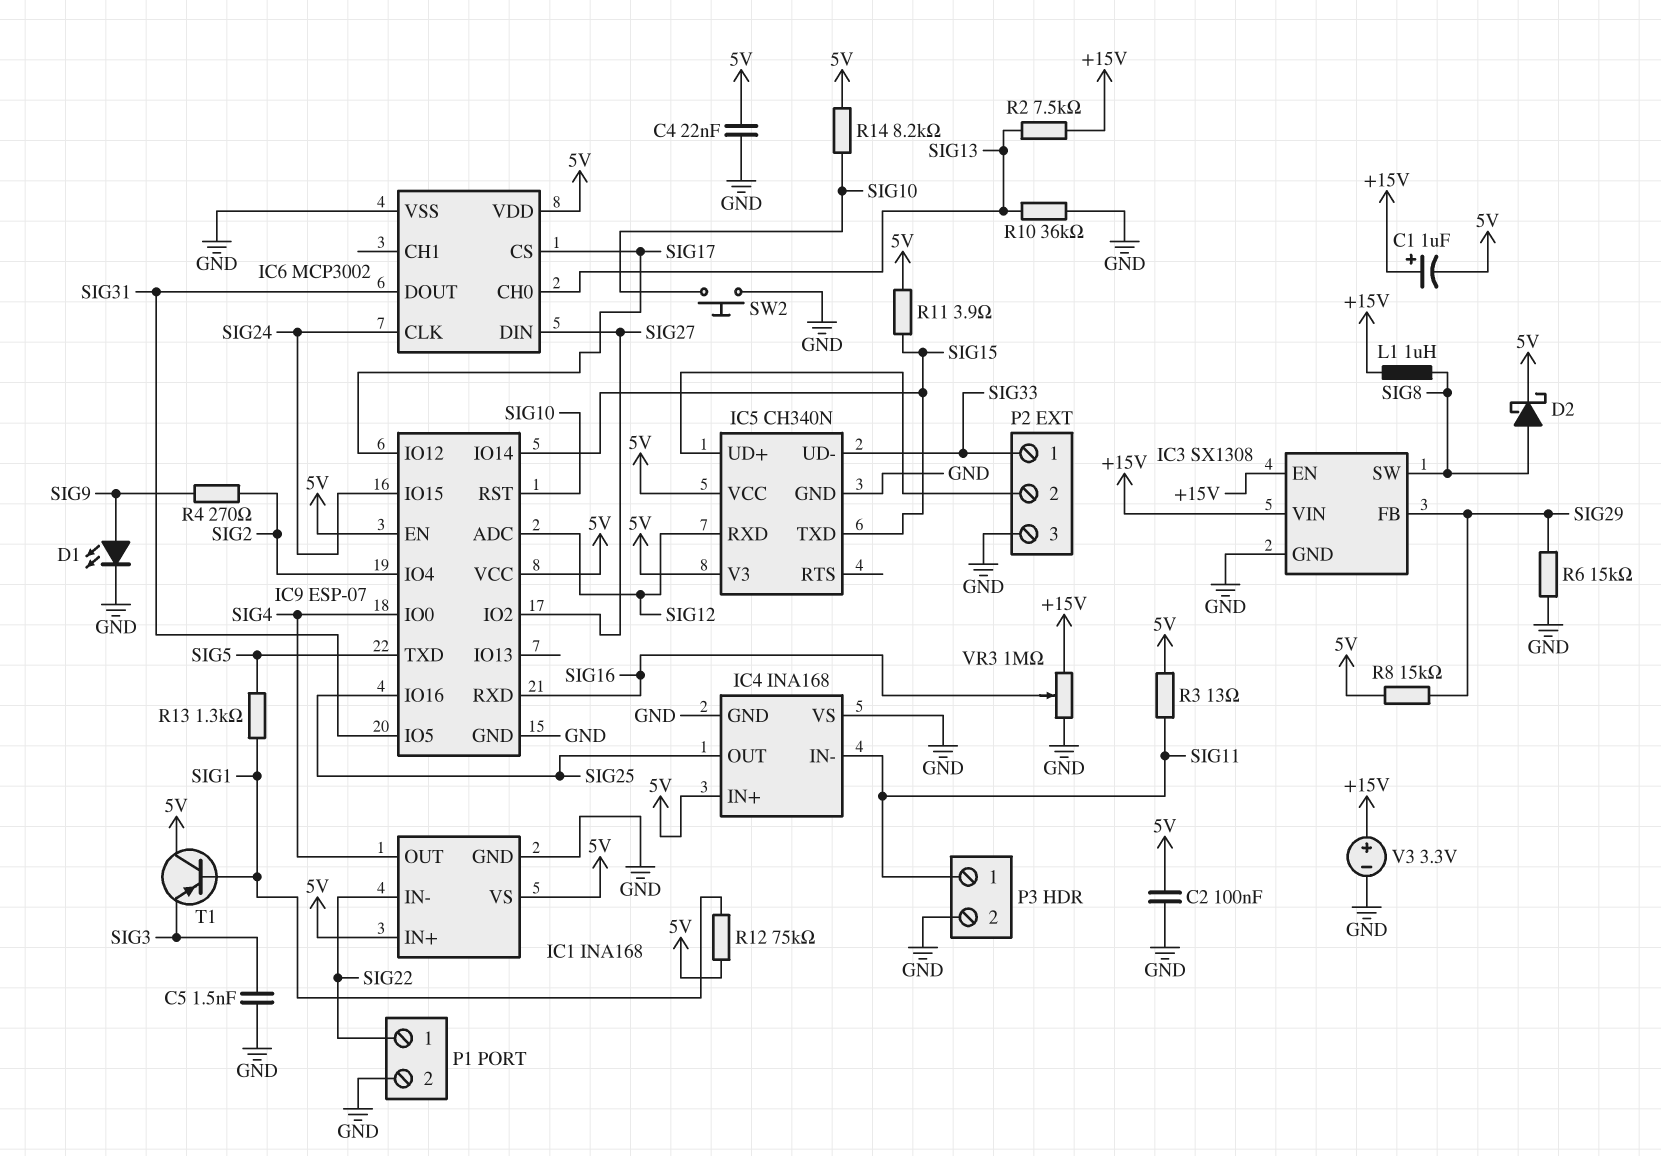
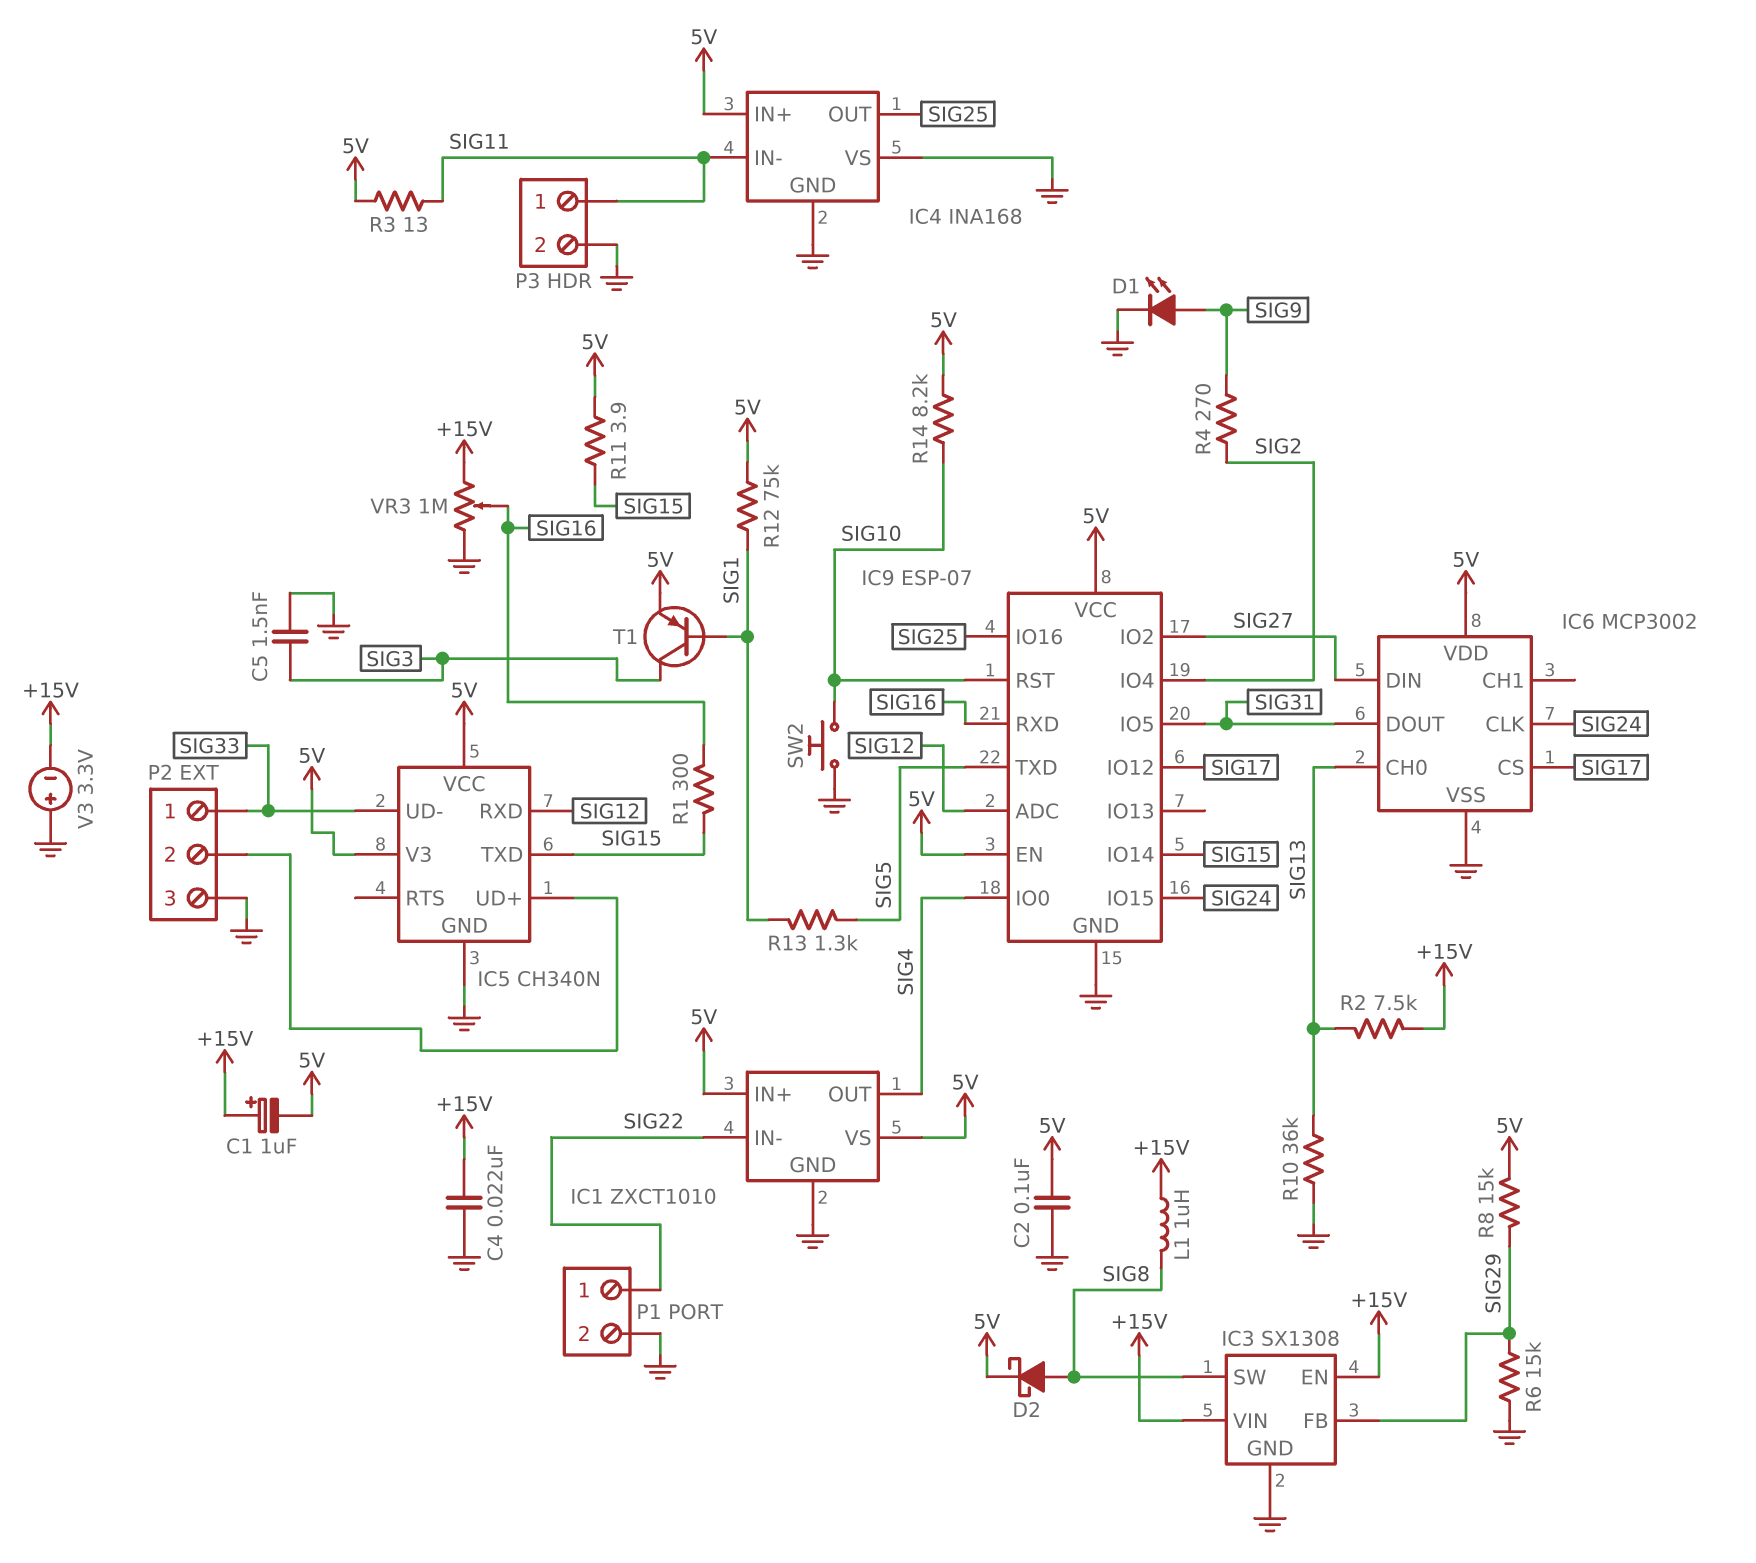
C4: 22nF (5V, GND) -> 22nF (+15V, GND)
IC1: INA168 -> ZXCT1010
R1: none -> 300 (SIG15, SIG16)
T1: PNP (B SIG1, C 5V, E SIG3) -> PNP (B SIG1, C SIG3, E 5V)
V3: 3.3V (plus +15V, minus GND) -> 3.3V (plus GND, minus +15V)

